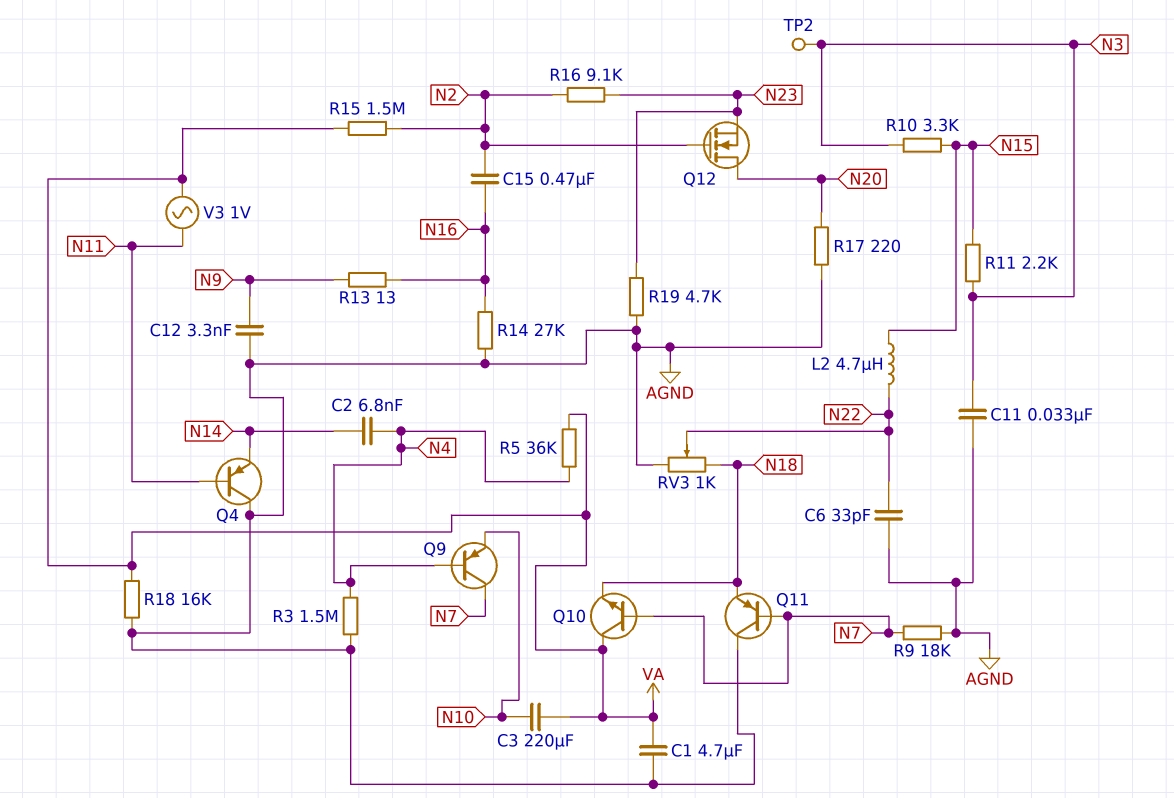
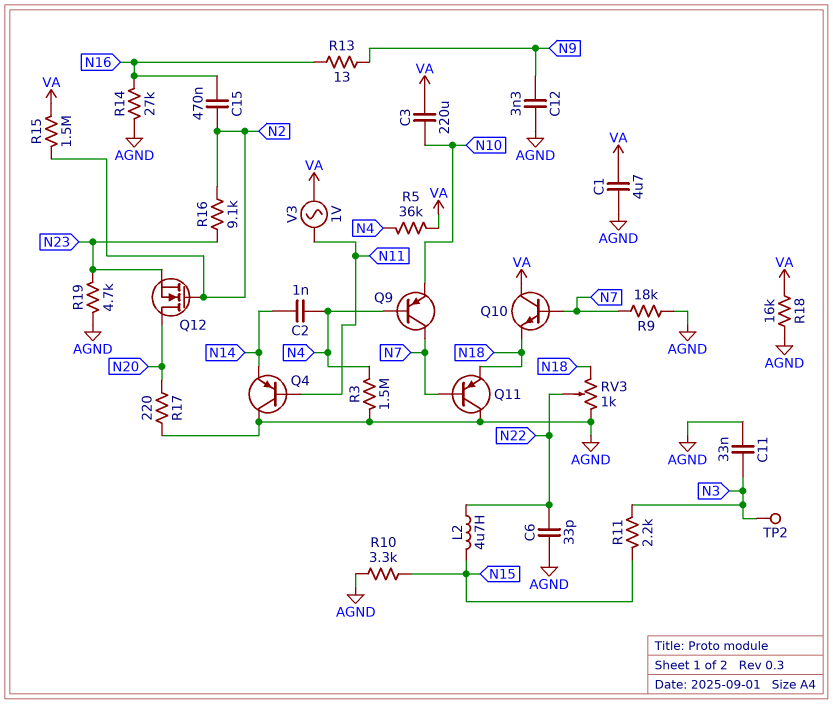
C2: 6.8nF (N4, N14) -> 1nF (N4, N14)
R10: 3.3k (N3, N15) -> 3.3k (AGND, N15)

